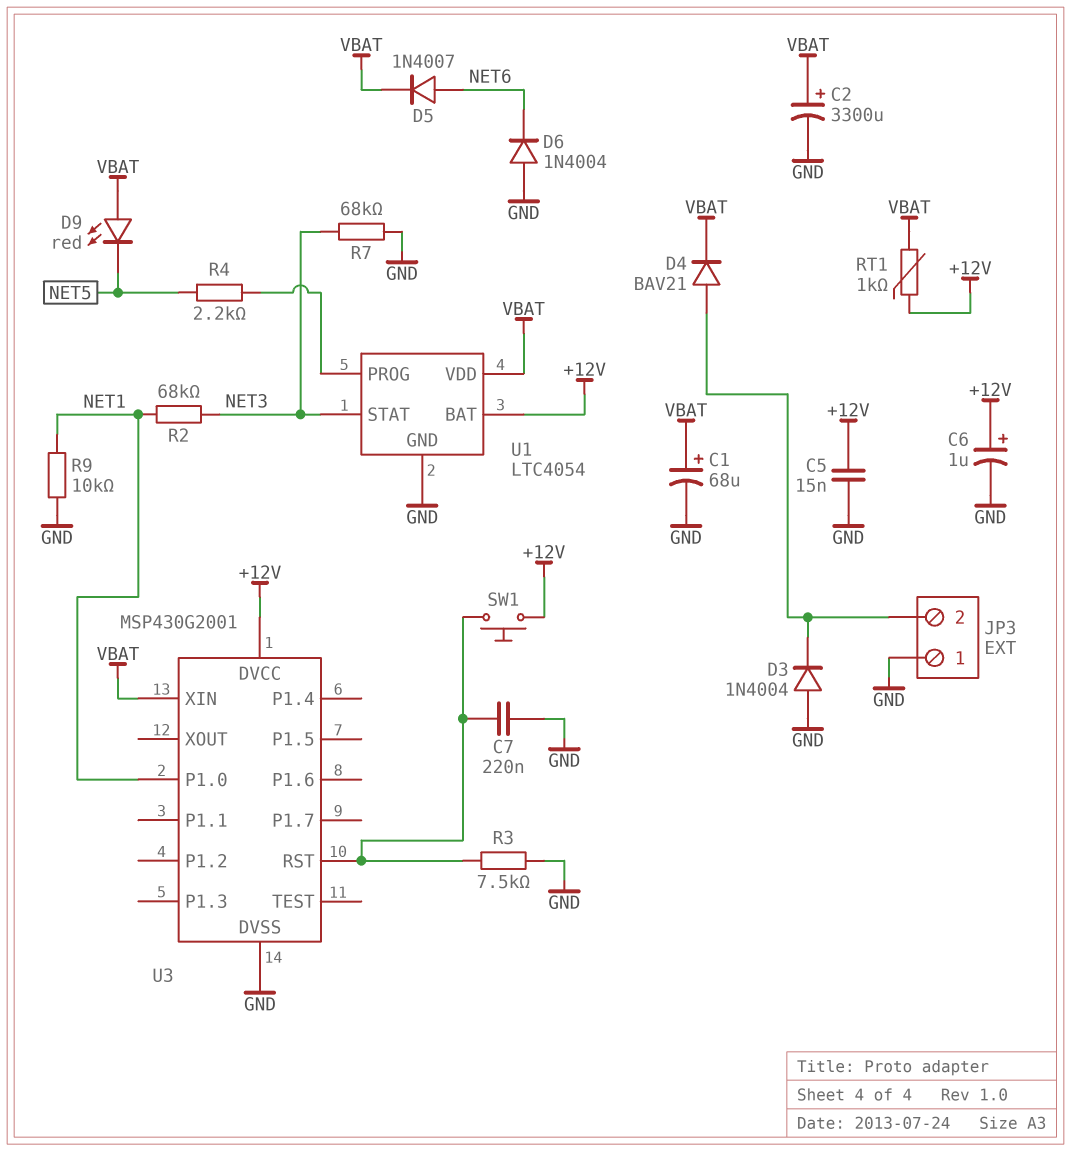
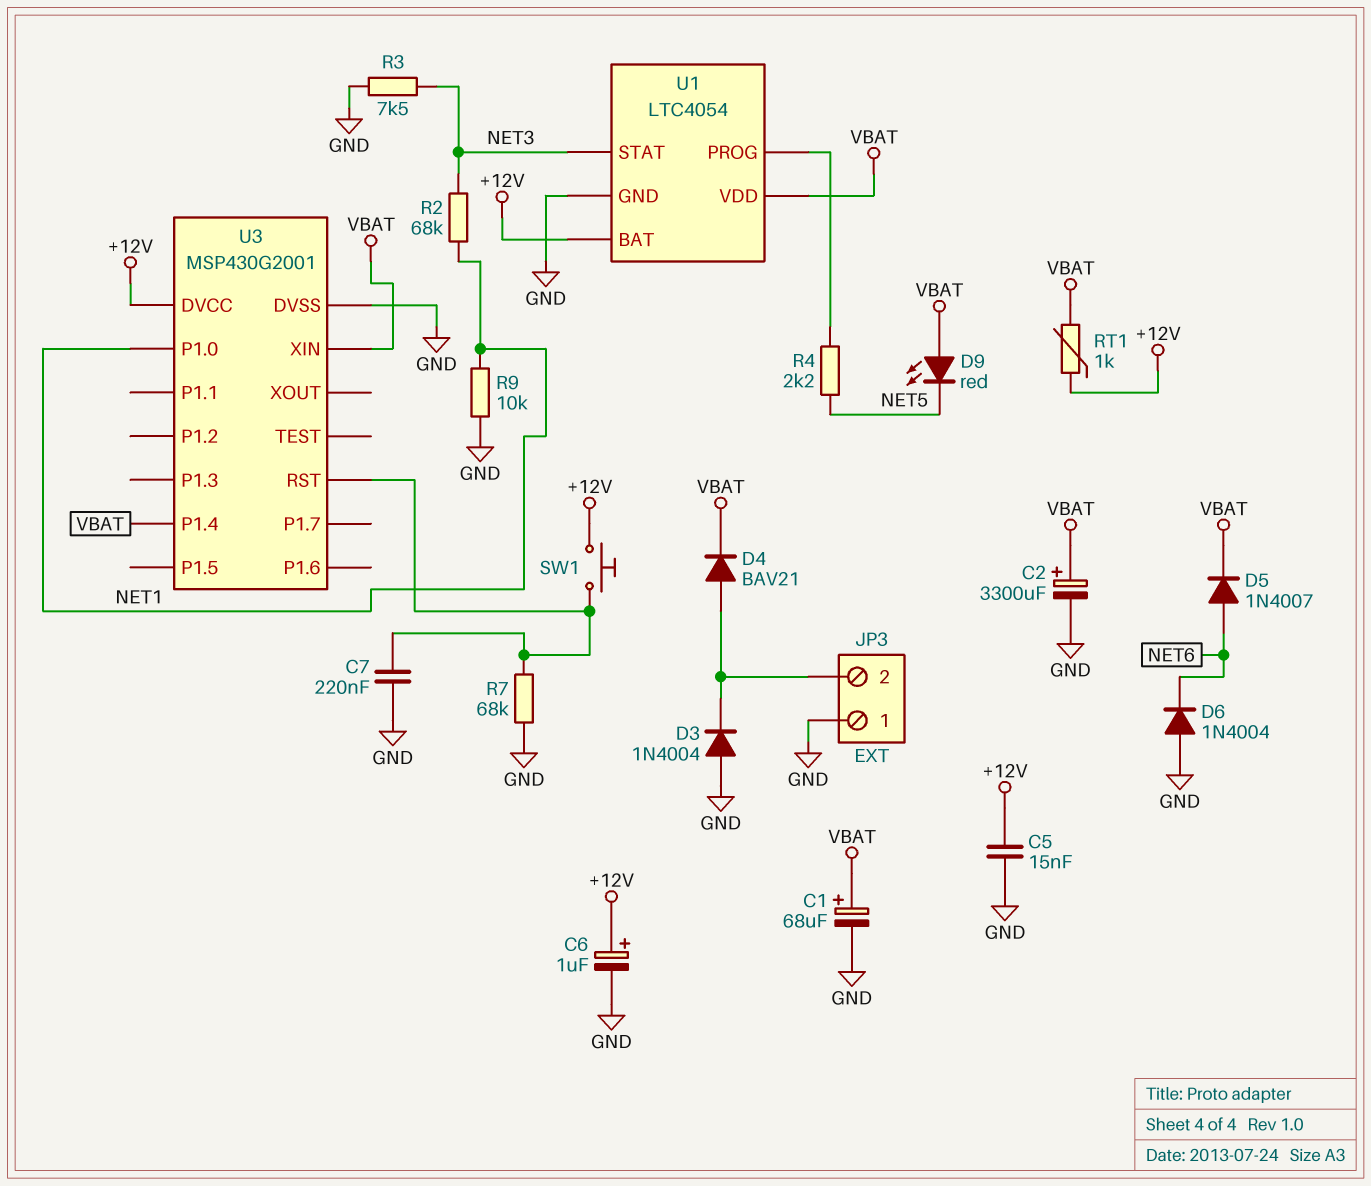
R3: 7.5k (GND, U3/RST) -> 7.5k (GND, NET3)
R7: 68k (GND, NET3) -> 68k (GND, U3/RST)
U3 pin P1.4: none -> VBAT

